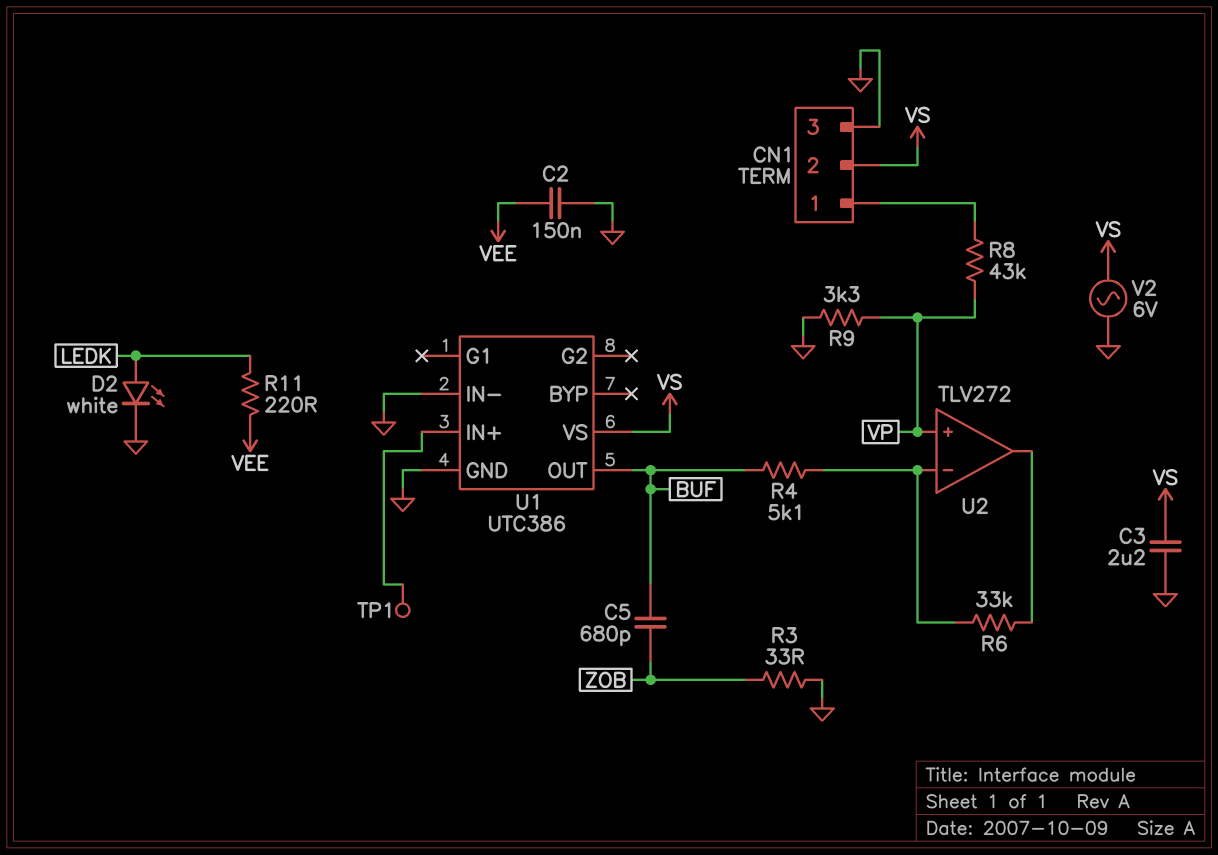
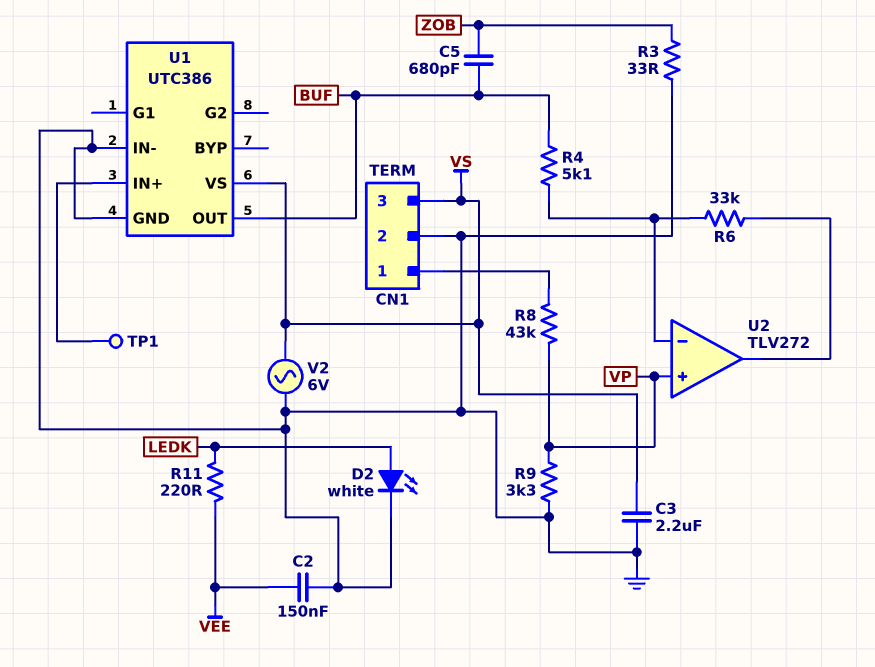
CN1 pin 2: VS -> GND
CN1 pin 3: GND -> VS

